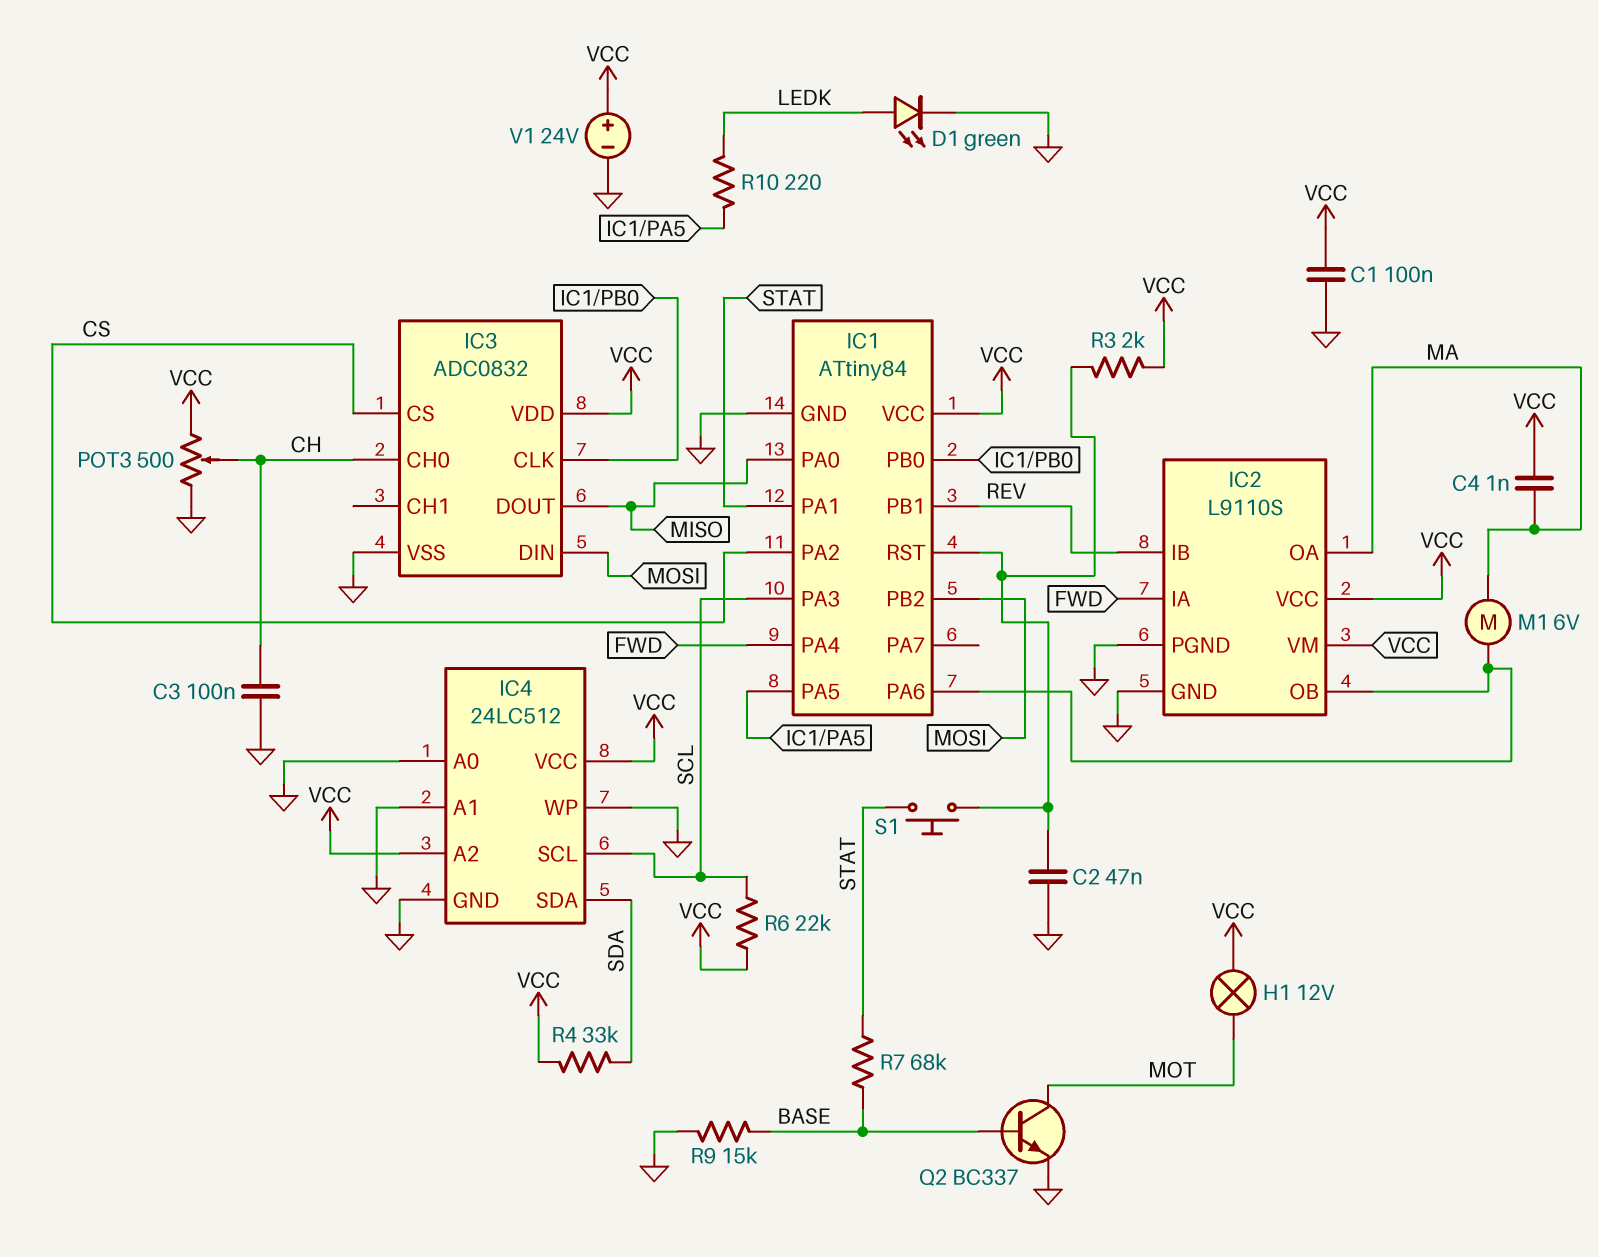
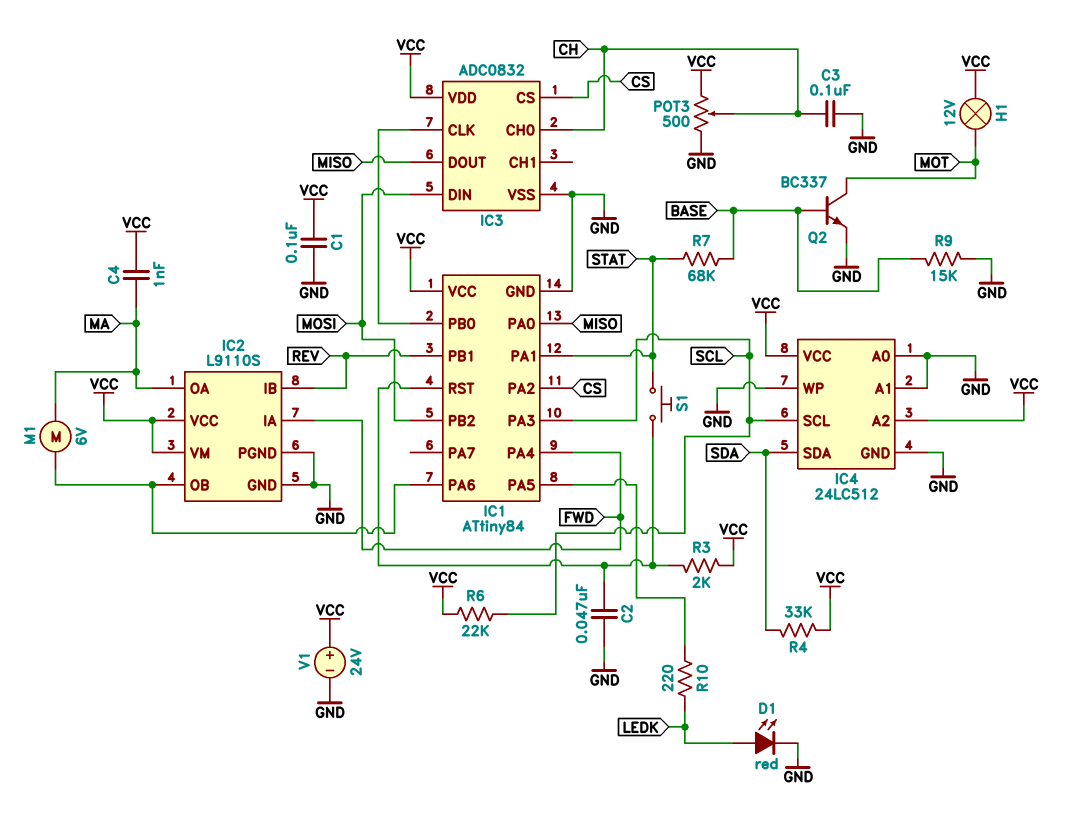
D1: LED green (A LEDK, K GND) -> LED red (A LEDK, K GND)

